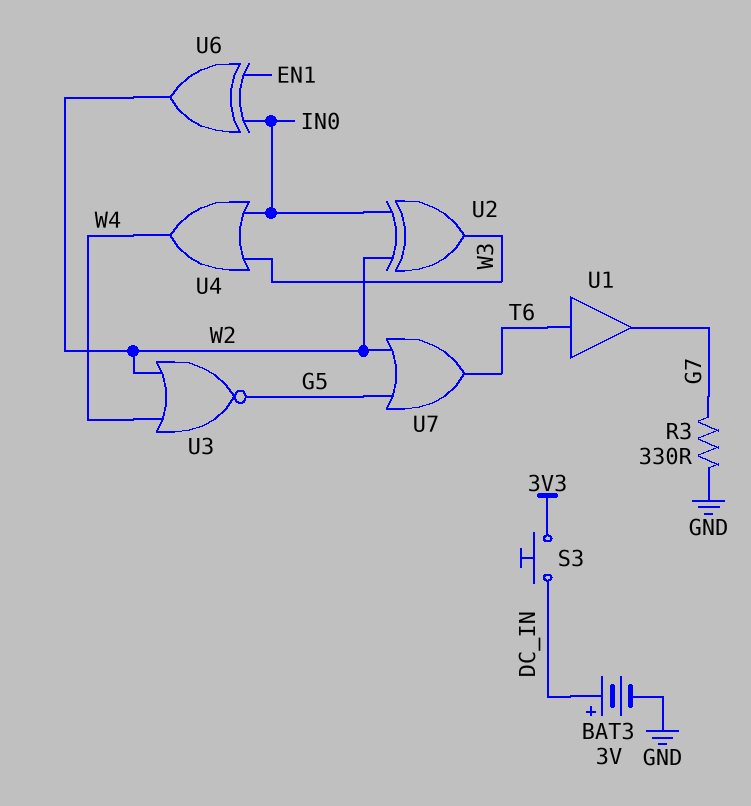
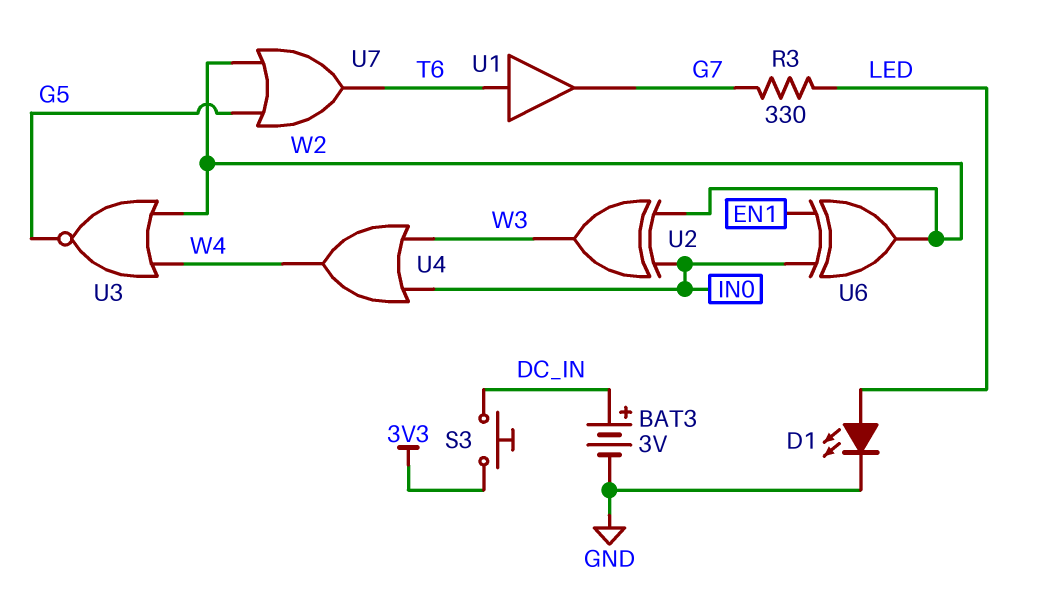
D1: none -> LED (A LED, K GND)
R3: 330 (G7, GND) -> 330 (G7, LED)

